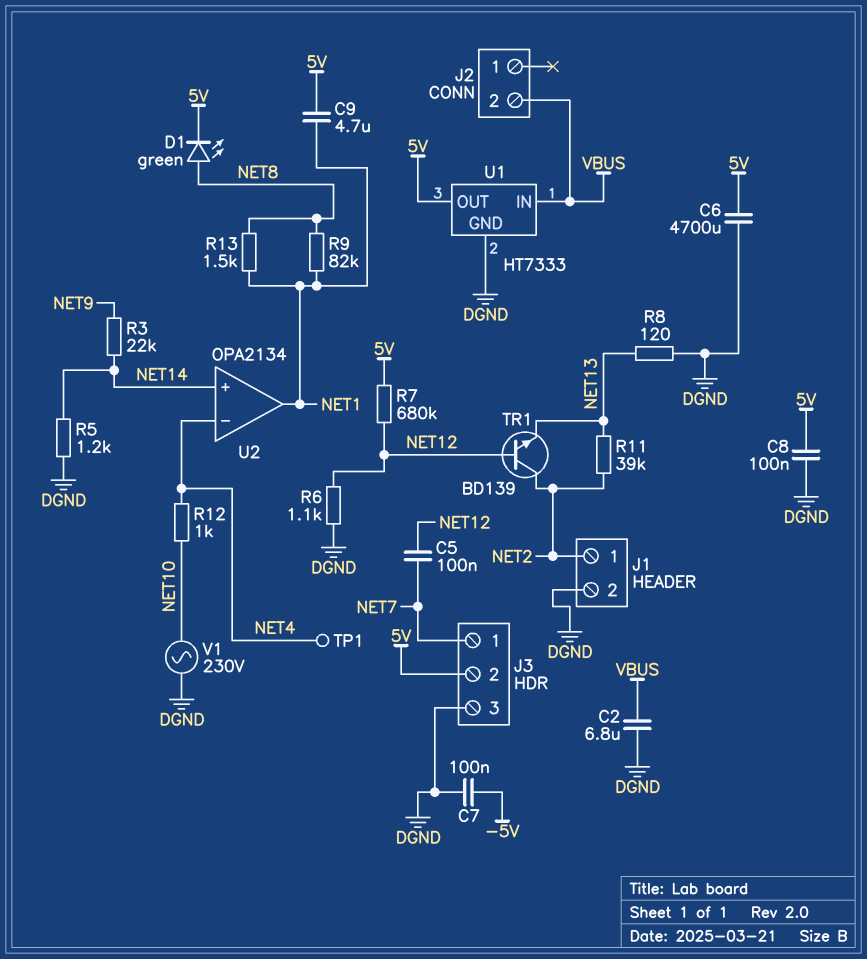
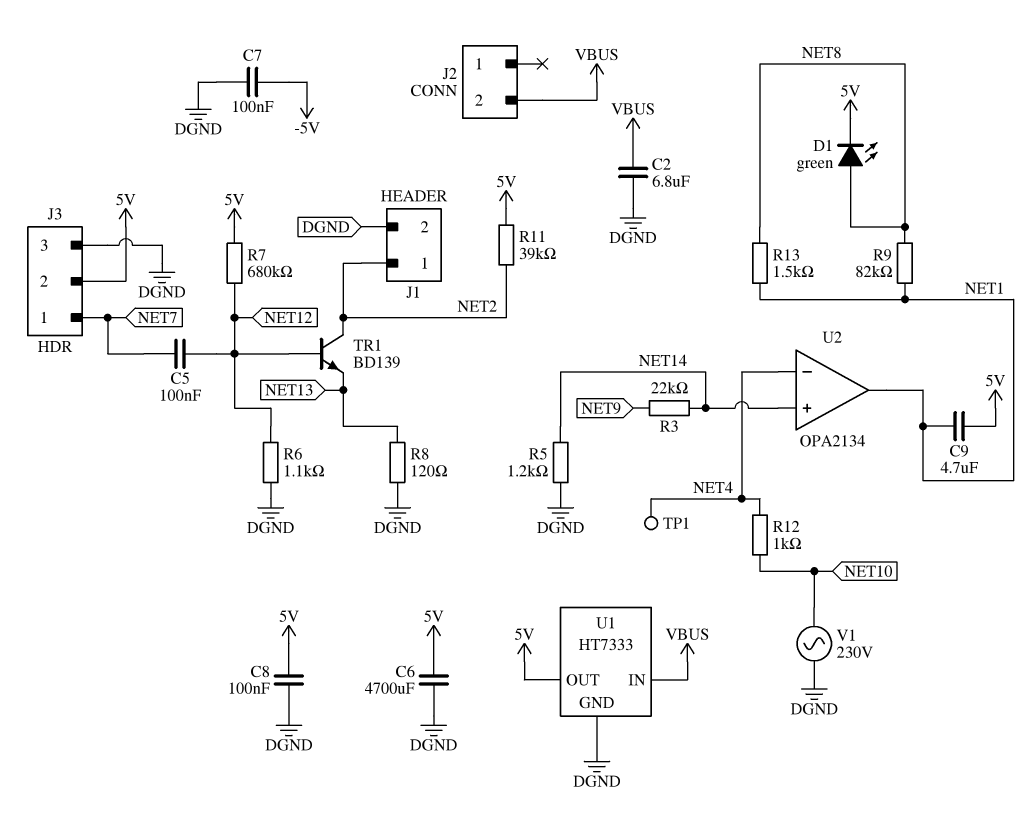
R11: 39k (NET2, NET13) -> 39k (5V, NET2)

